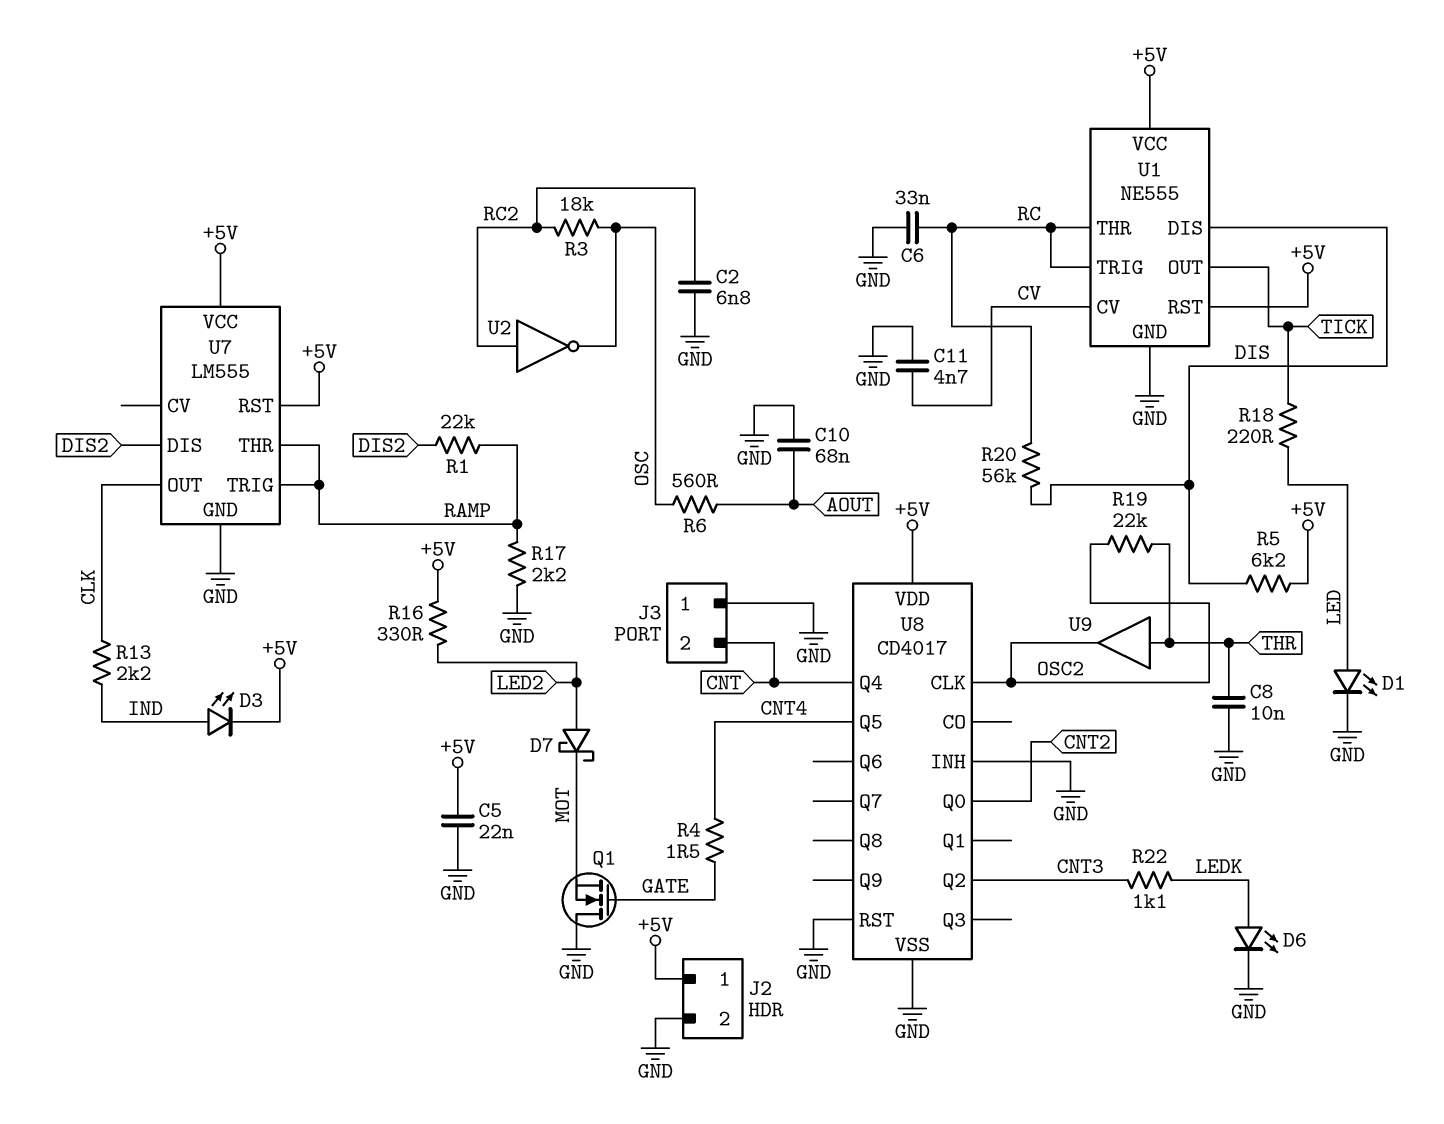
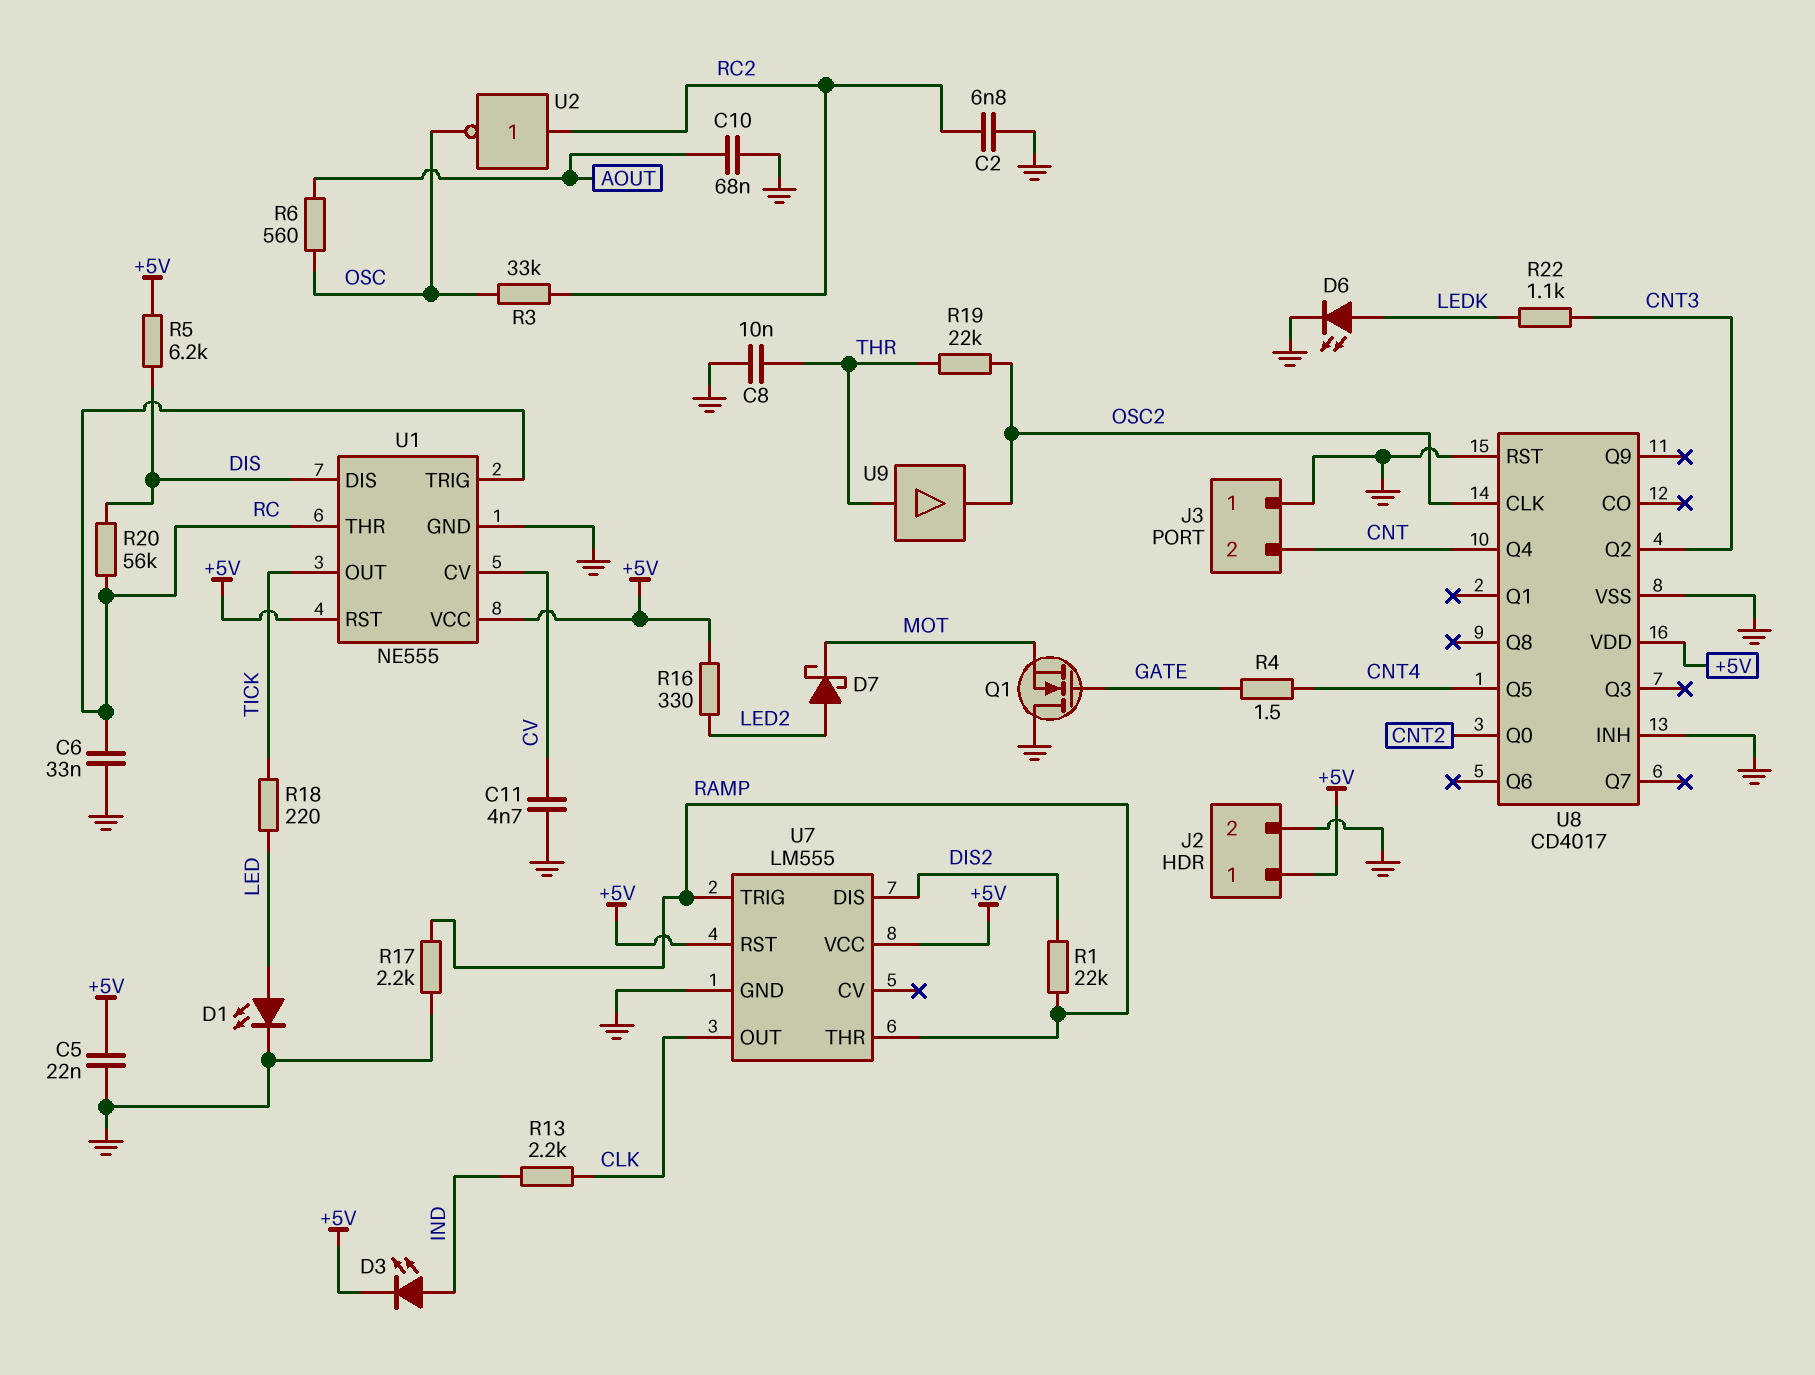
R3: 18k (OSC, RC2) -> 33k (OSC, RC2)

